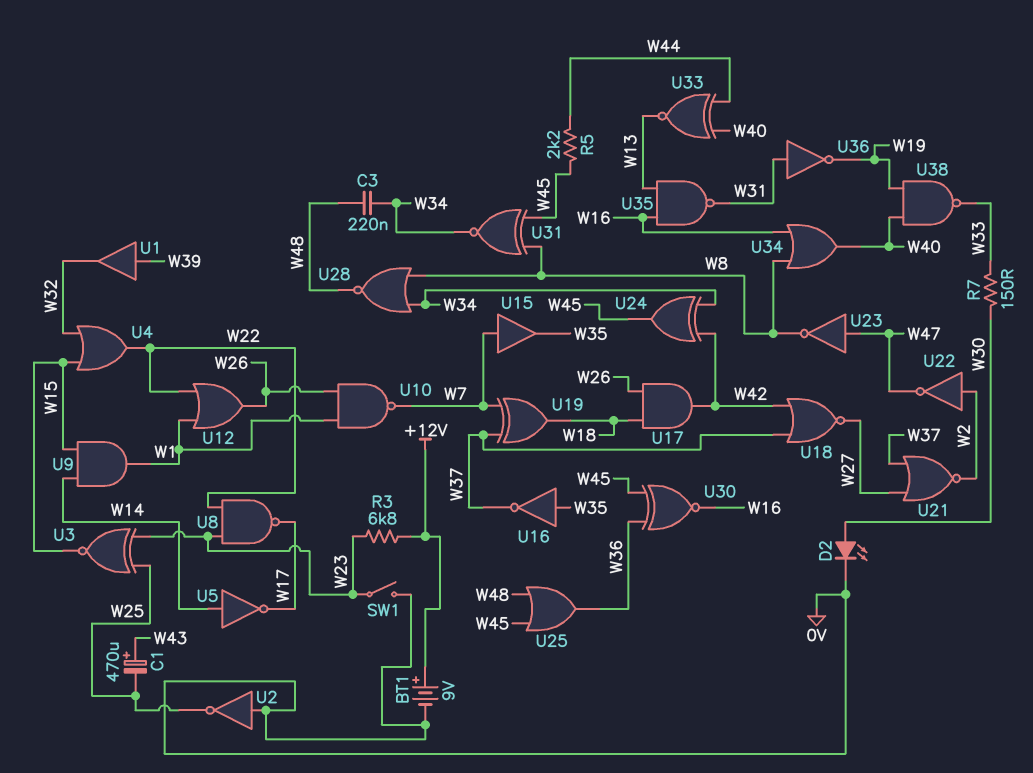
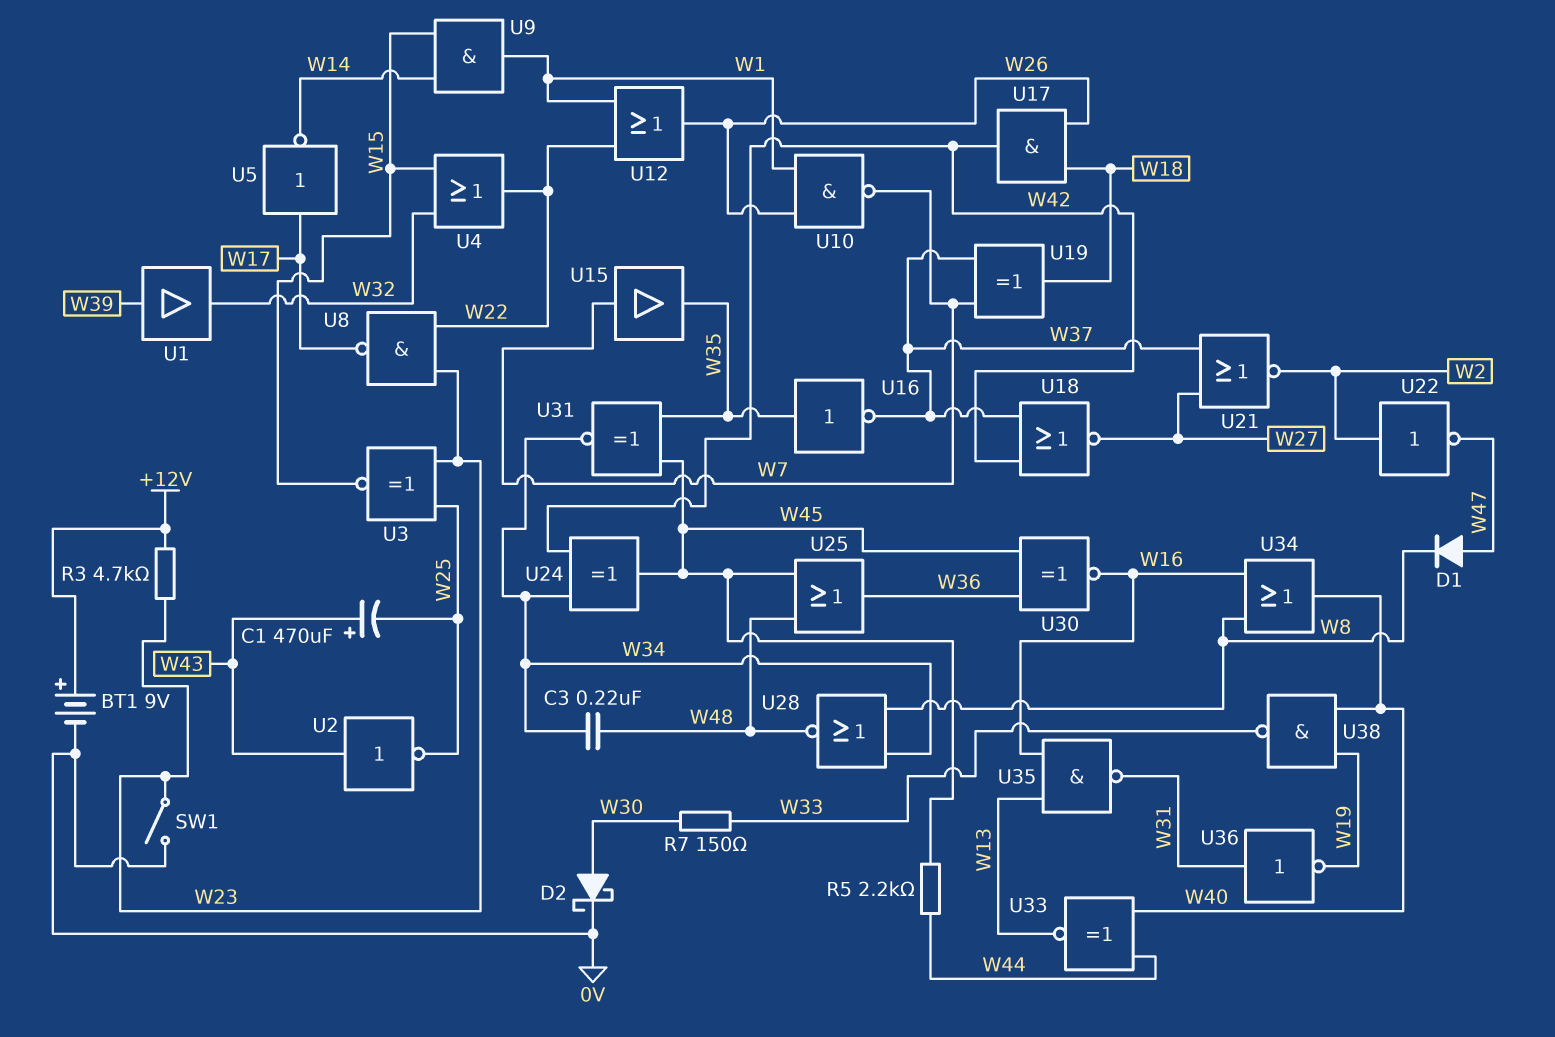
D1: none -> diode (A W47, K W8)
D2: LED (A W30, K 0V) -> schottky (A W30, K 0V)
R3: 6.8k (+12V, W23) -> 4.7k (+12V, W23)
U2: NOT (in 0V, out W25) -> NOT (in W43, out W25)
U5: NOT (in W14, out W17) -> NOT (in W17, out W14)
U23: NOT (in W47, out W8) -> none
U31: XNOR (in W8, in W45, out W34) -> XNOR (in W35, in W45, out W34)

